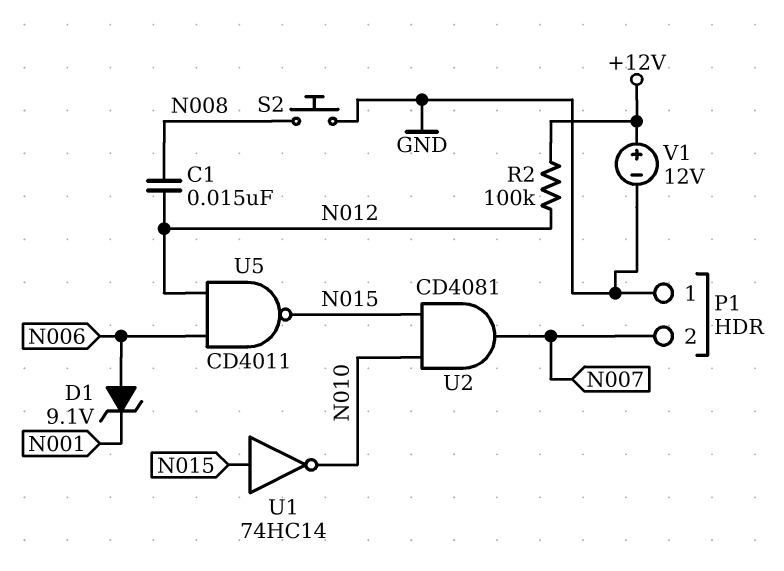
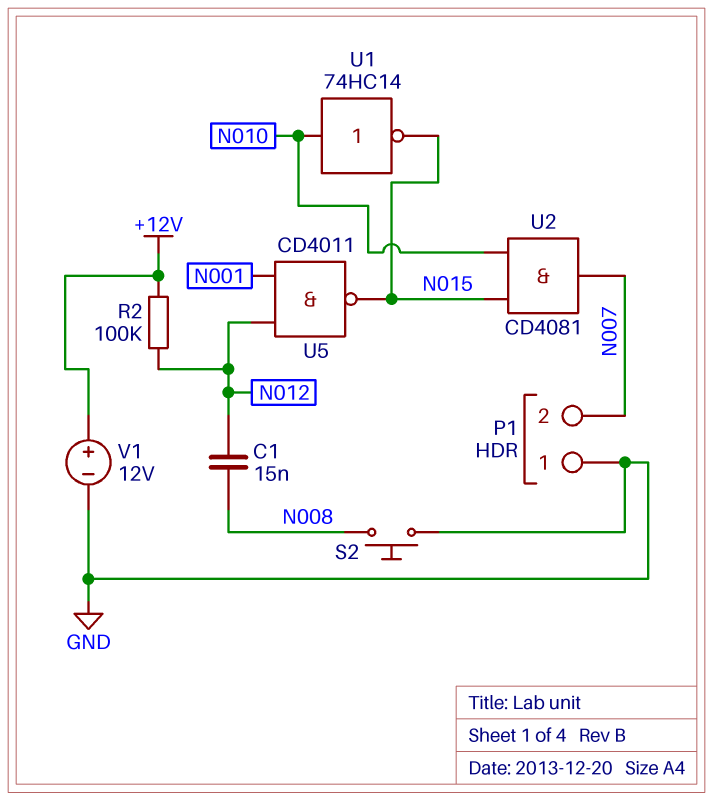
D1: zener 9.1V (A N006, K N001) -> none
U1: NOT 74HC14 (in N015, out N010) -> NOT 74HC14 (in N010, out N015)
U5: NAND CD4011 (in N006, in N012, out N015) -> NAND CD4011 (in N001, in N012, out N015)

